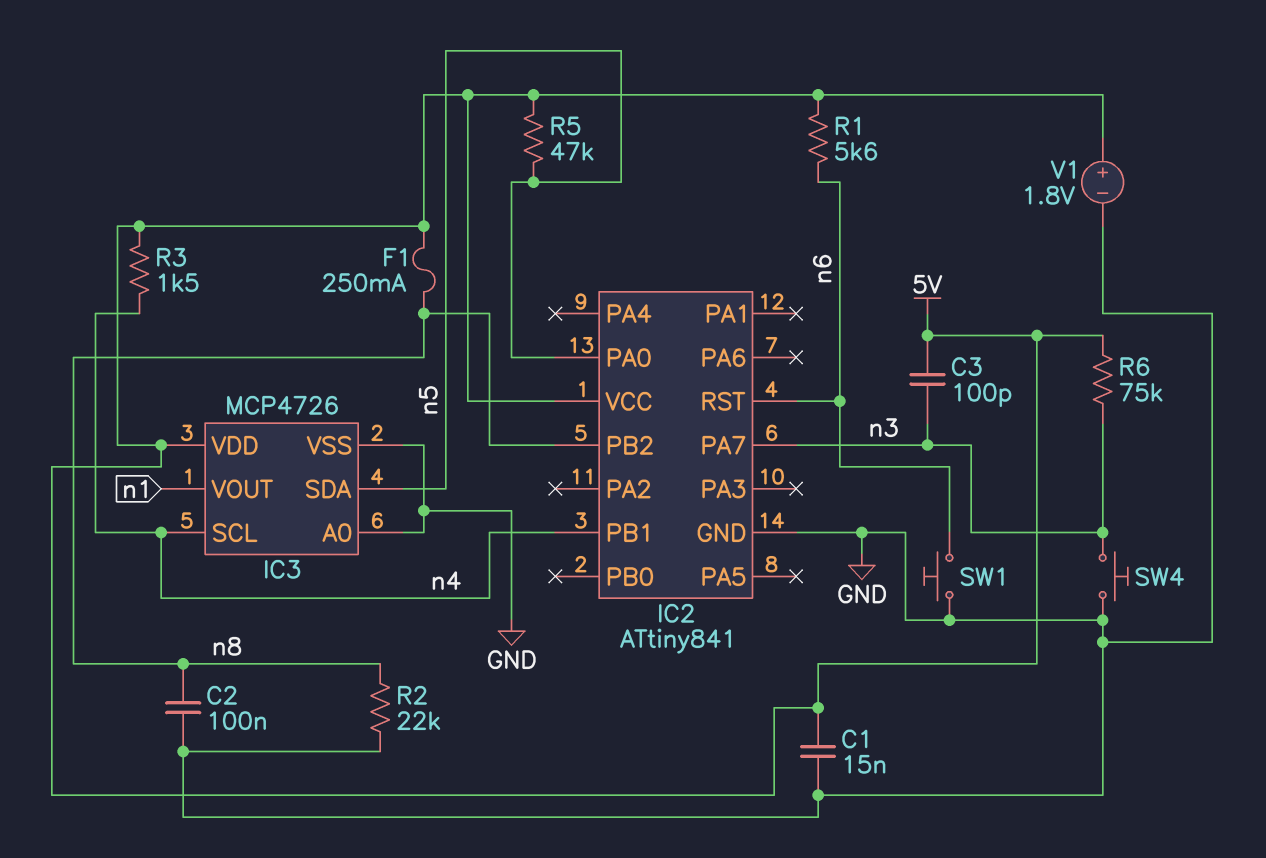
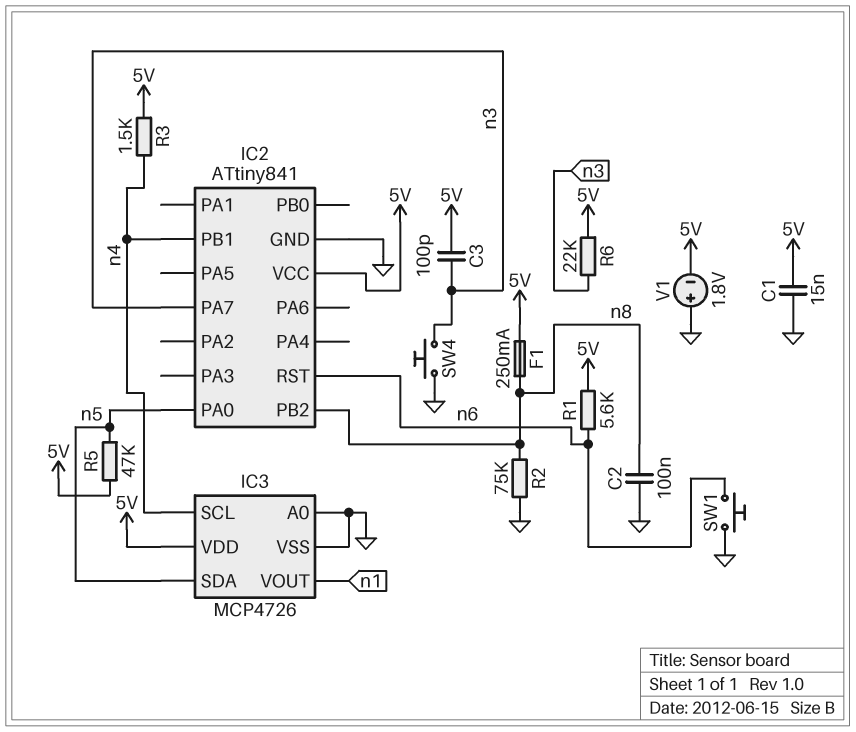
R2: 22k (GND, n8) -> 75k (GND, n8)
R6: 75k (5V, n3) -> 22k (5V, n3)
V1: 1.8V (plus 5V, minus GND) -> 1.8V (plus GND, minus 5V)

